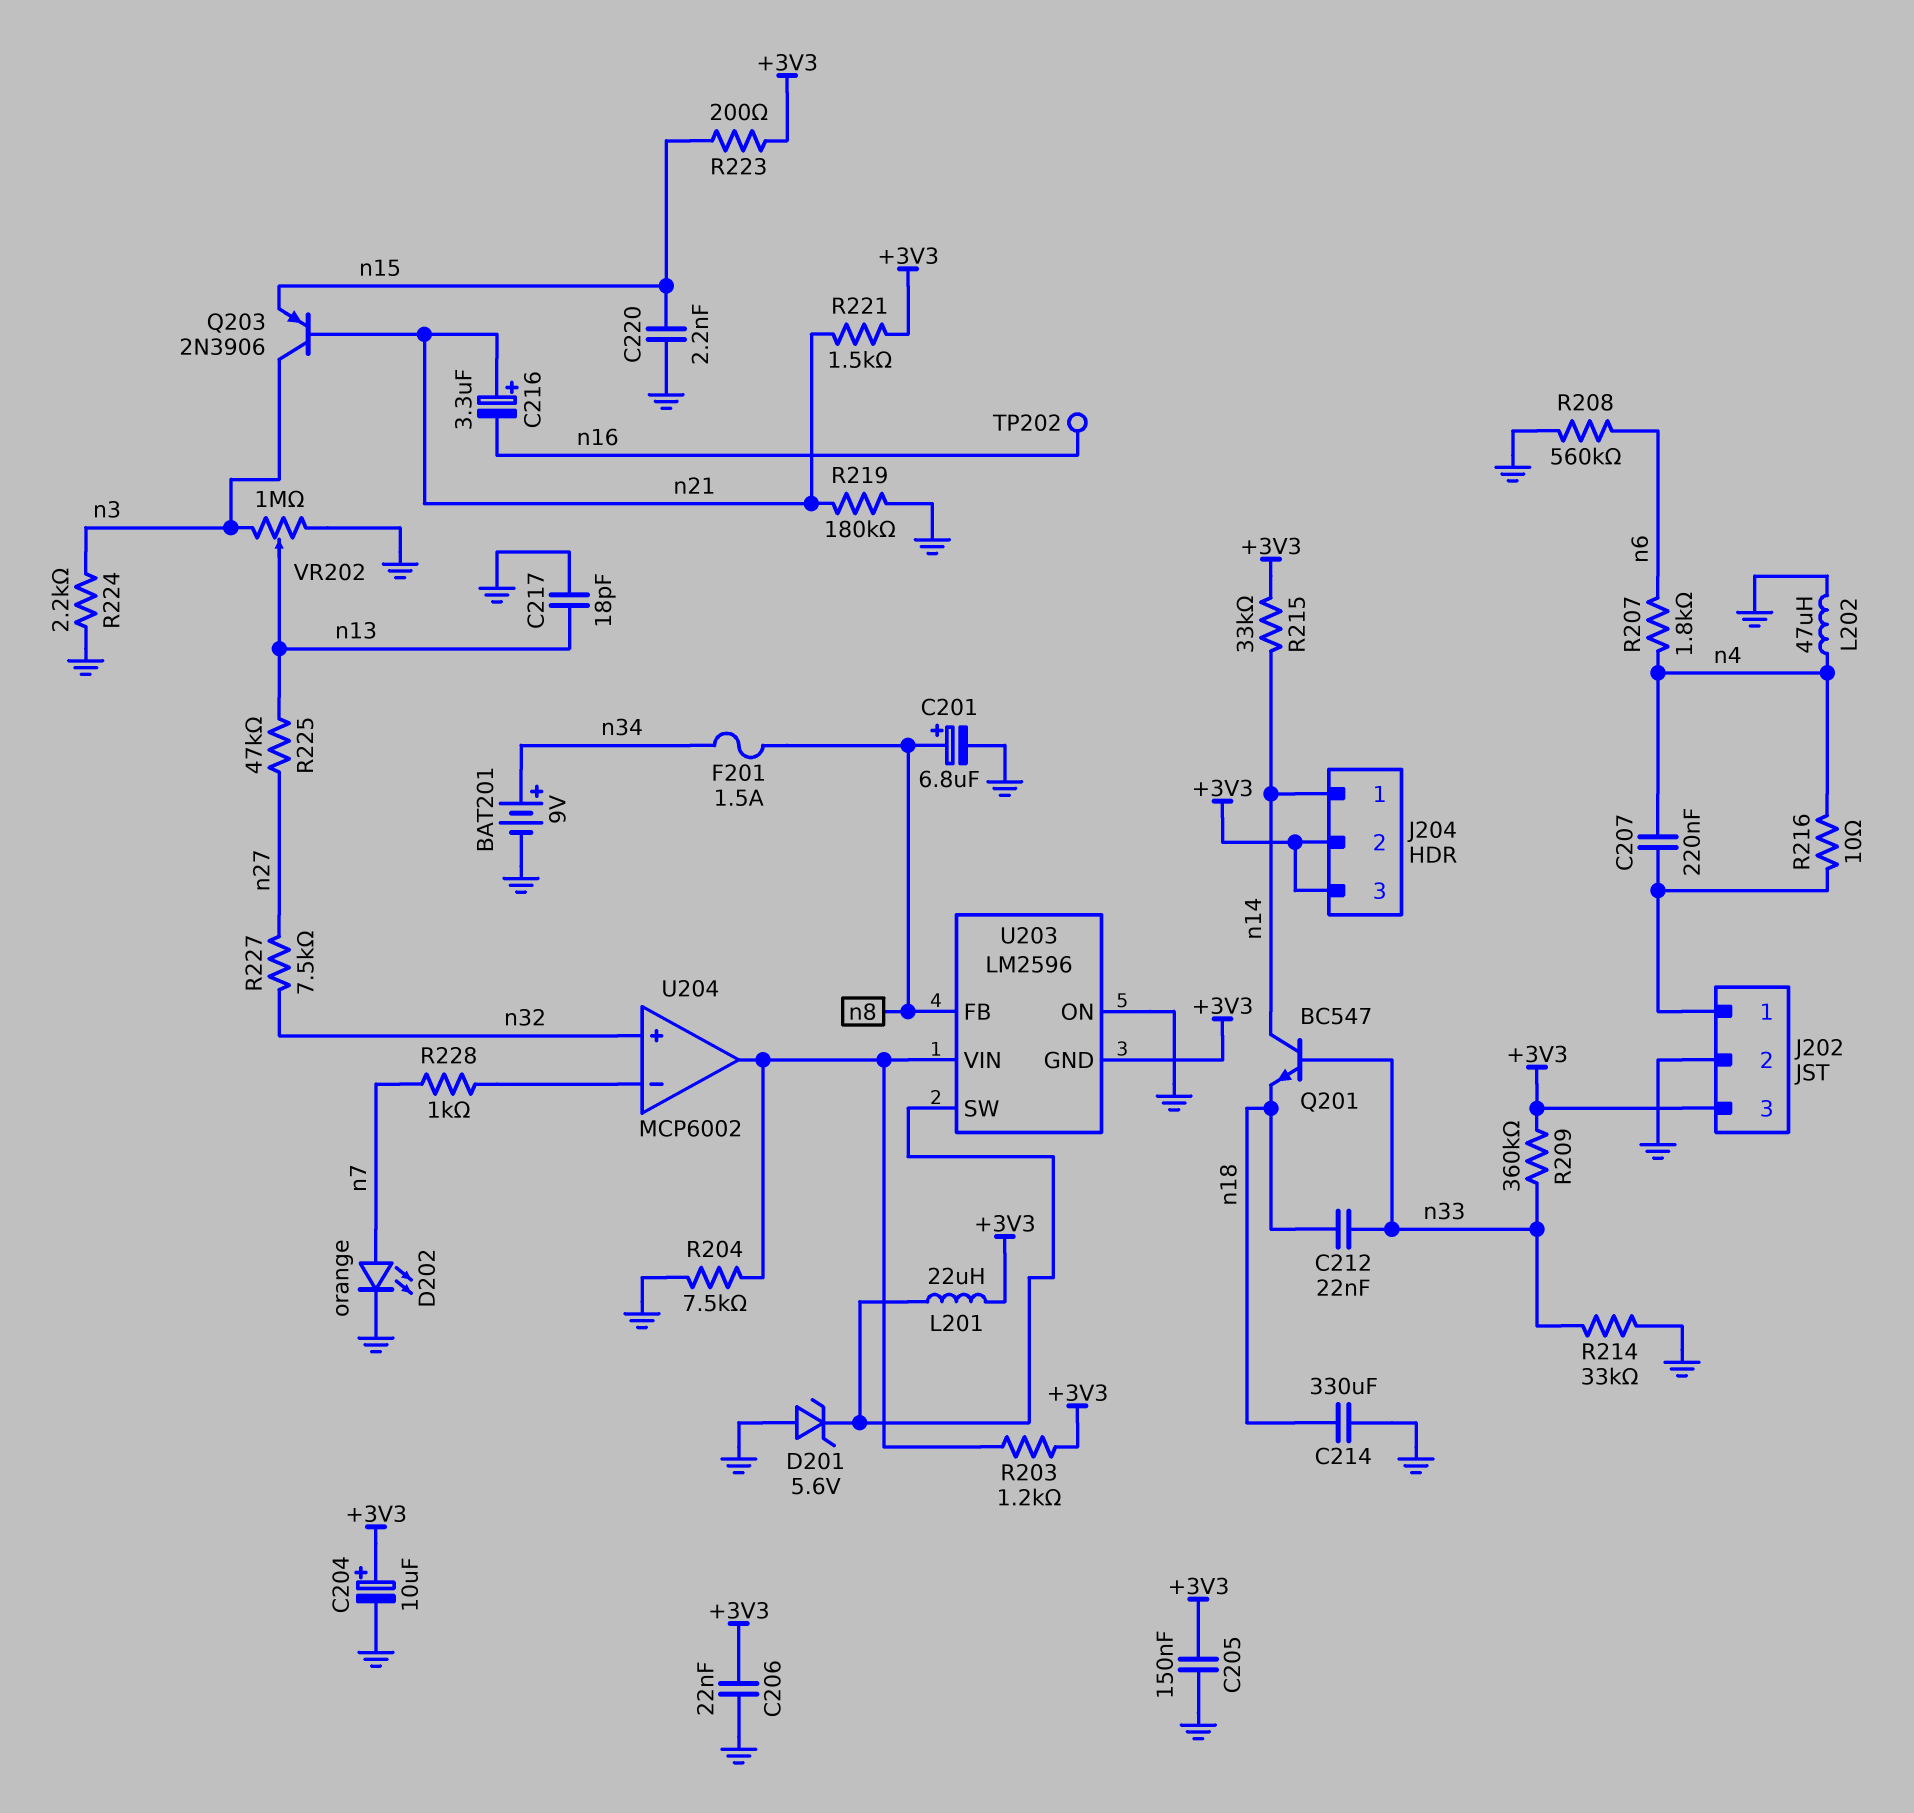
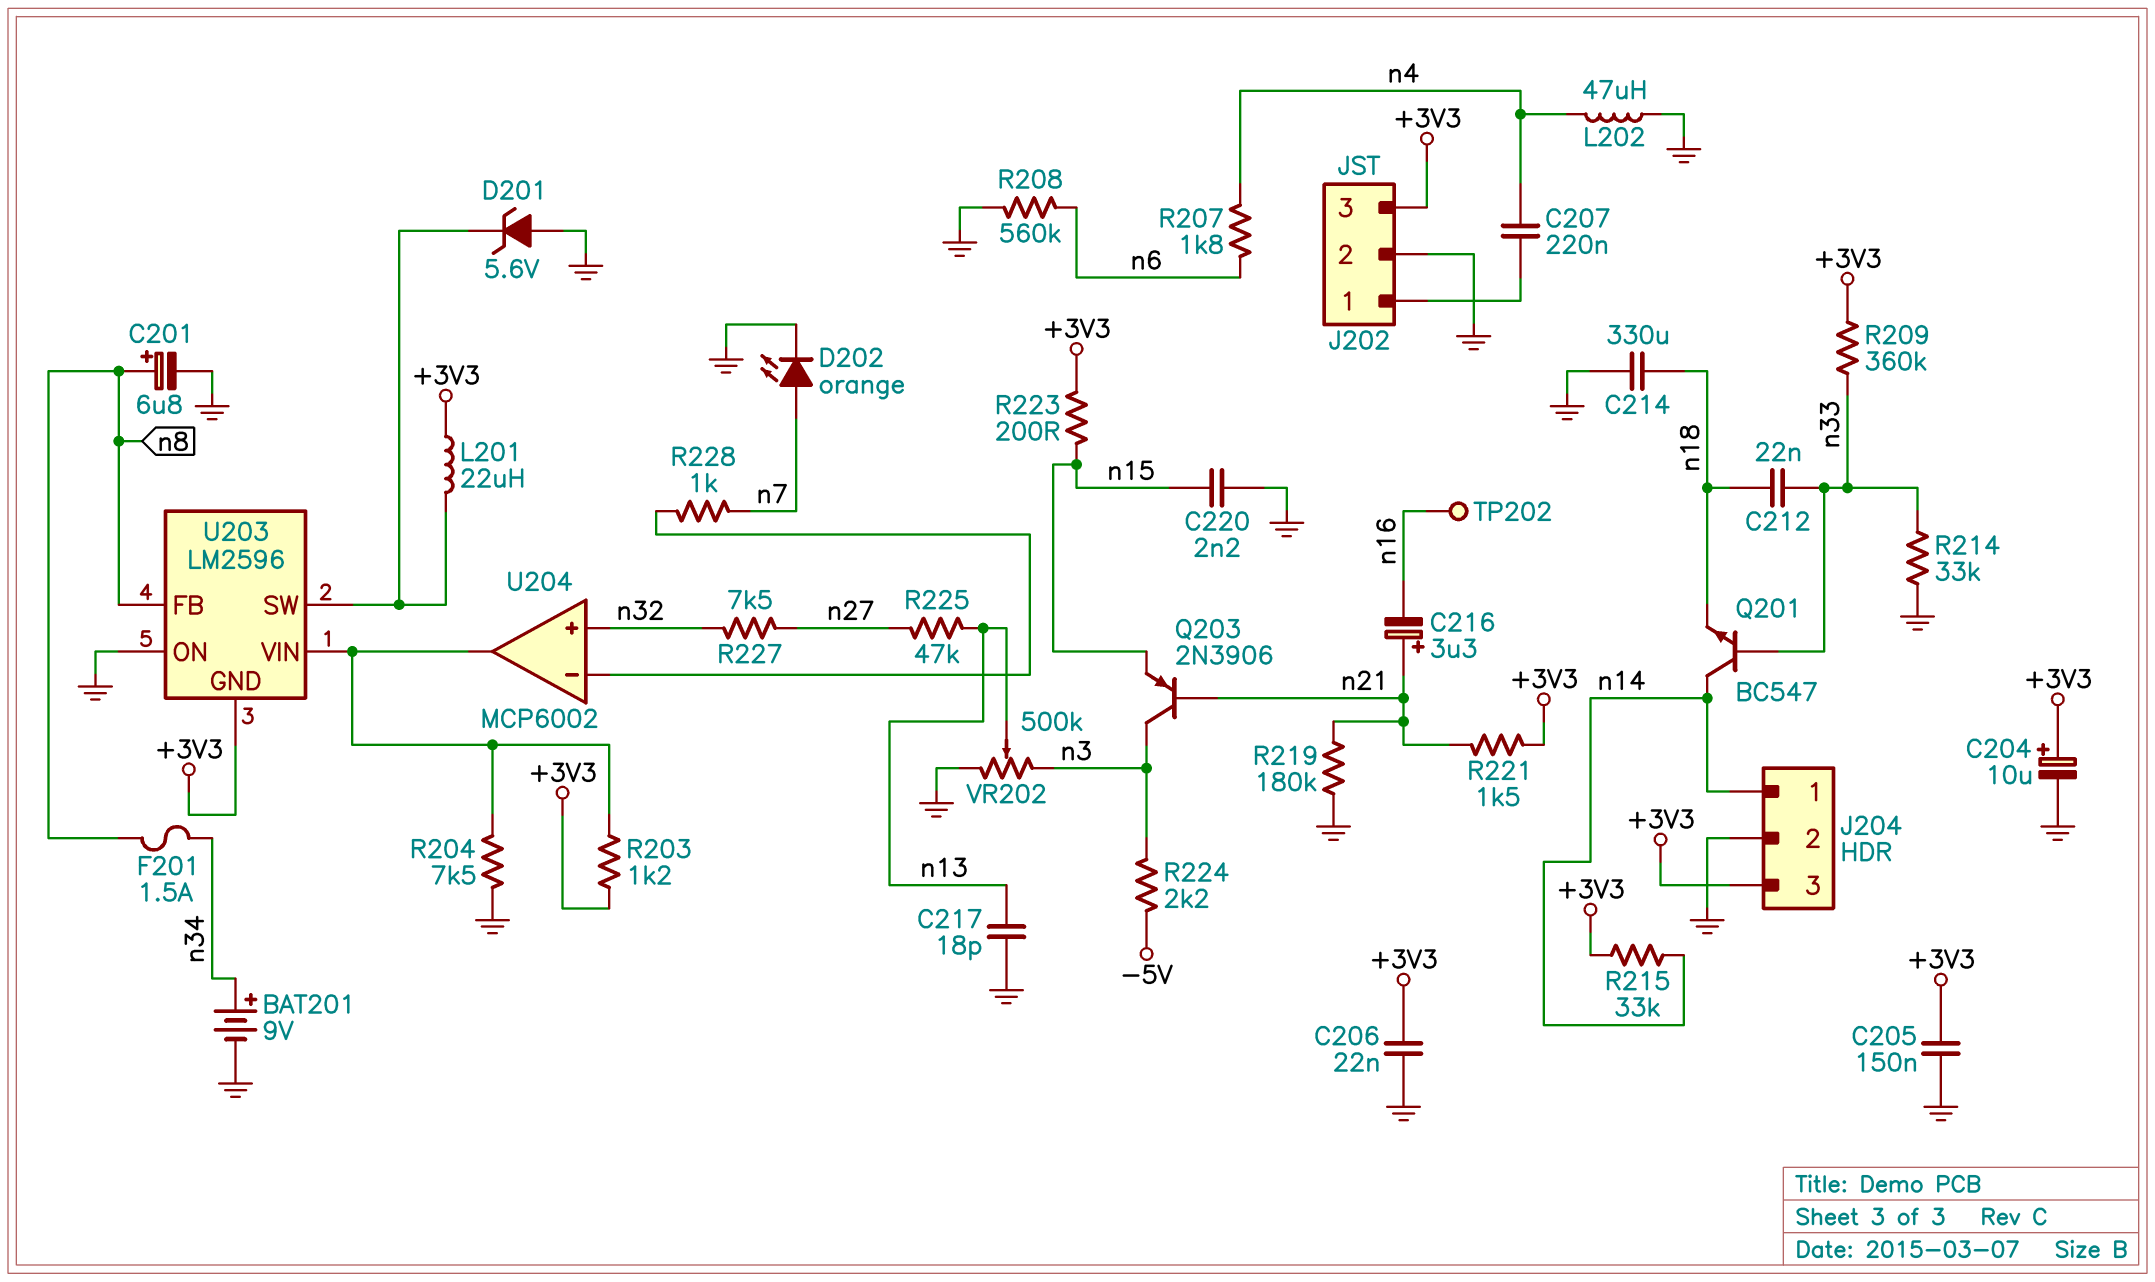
J204 pin 2: +3V3 -> GND
R216: 10 (J202/1, n4) -> none
R224: 2.2k (GND, n3) -> 2.2k (-5V, n3)
VR202: 1M (GND, n3, wiper n13) -> 500k (GND, n3, wiper n13)

